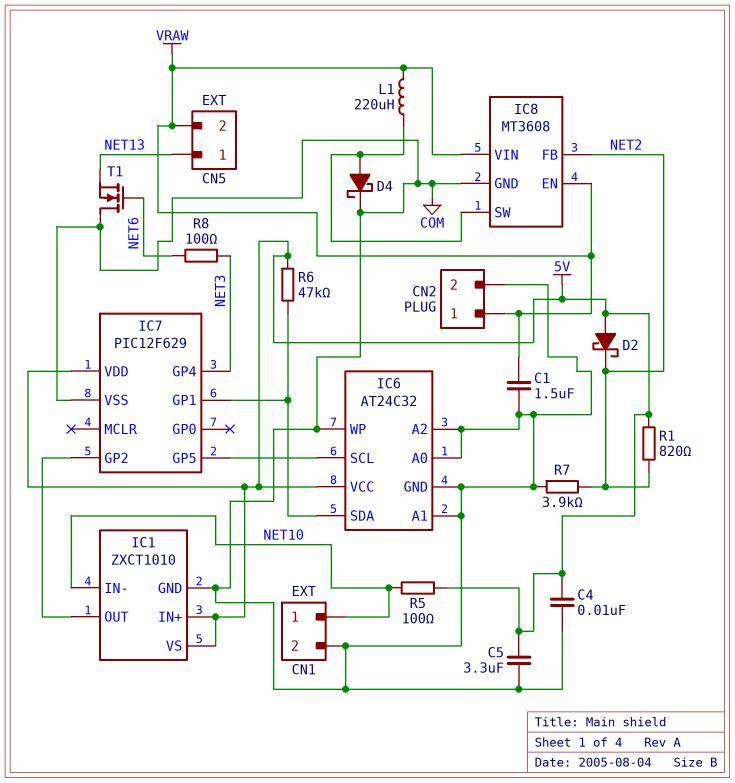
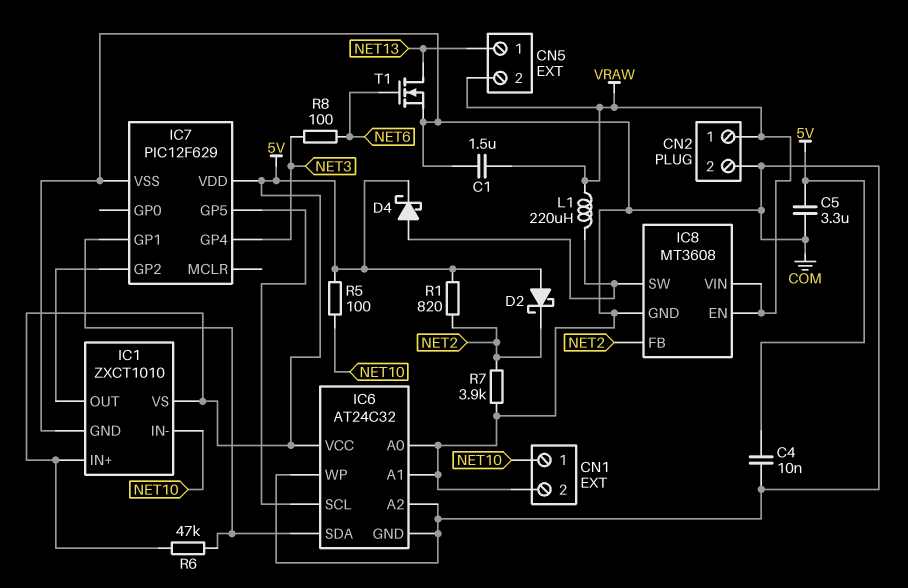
D4: schottky (A IC8/SW, K COM) -> schottky (A IC8/SW, K 5V)
T1: NMOS (G NET6, D COM, S NET13) -> NMOS (G NET6, D NET13, S COM)

